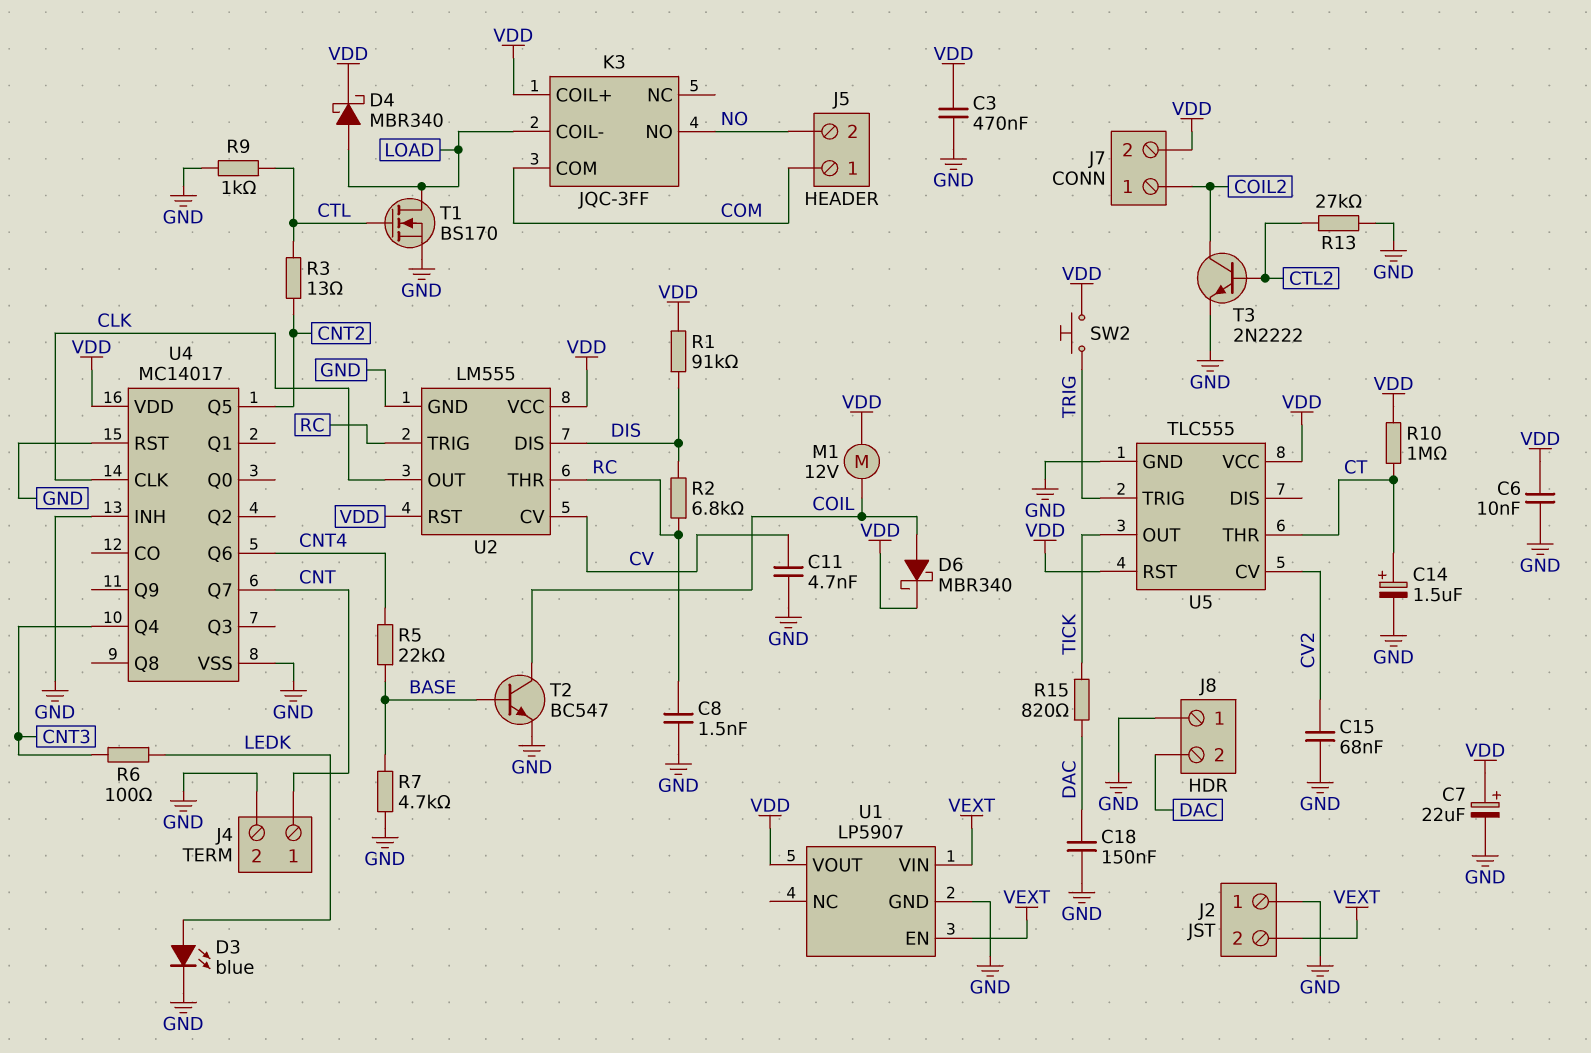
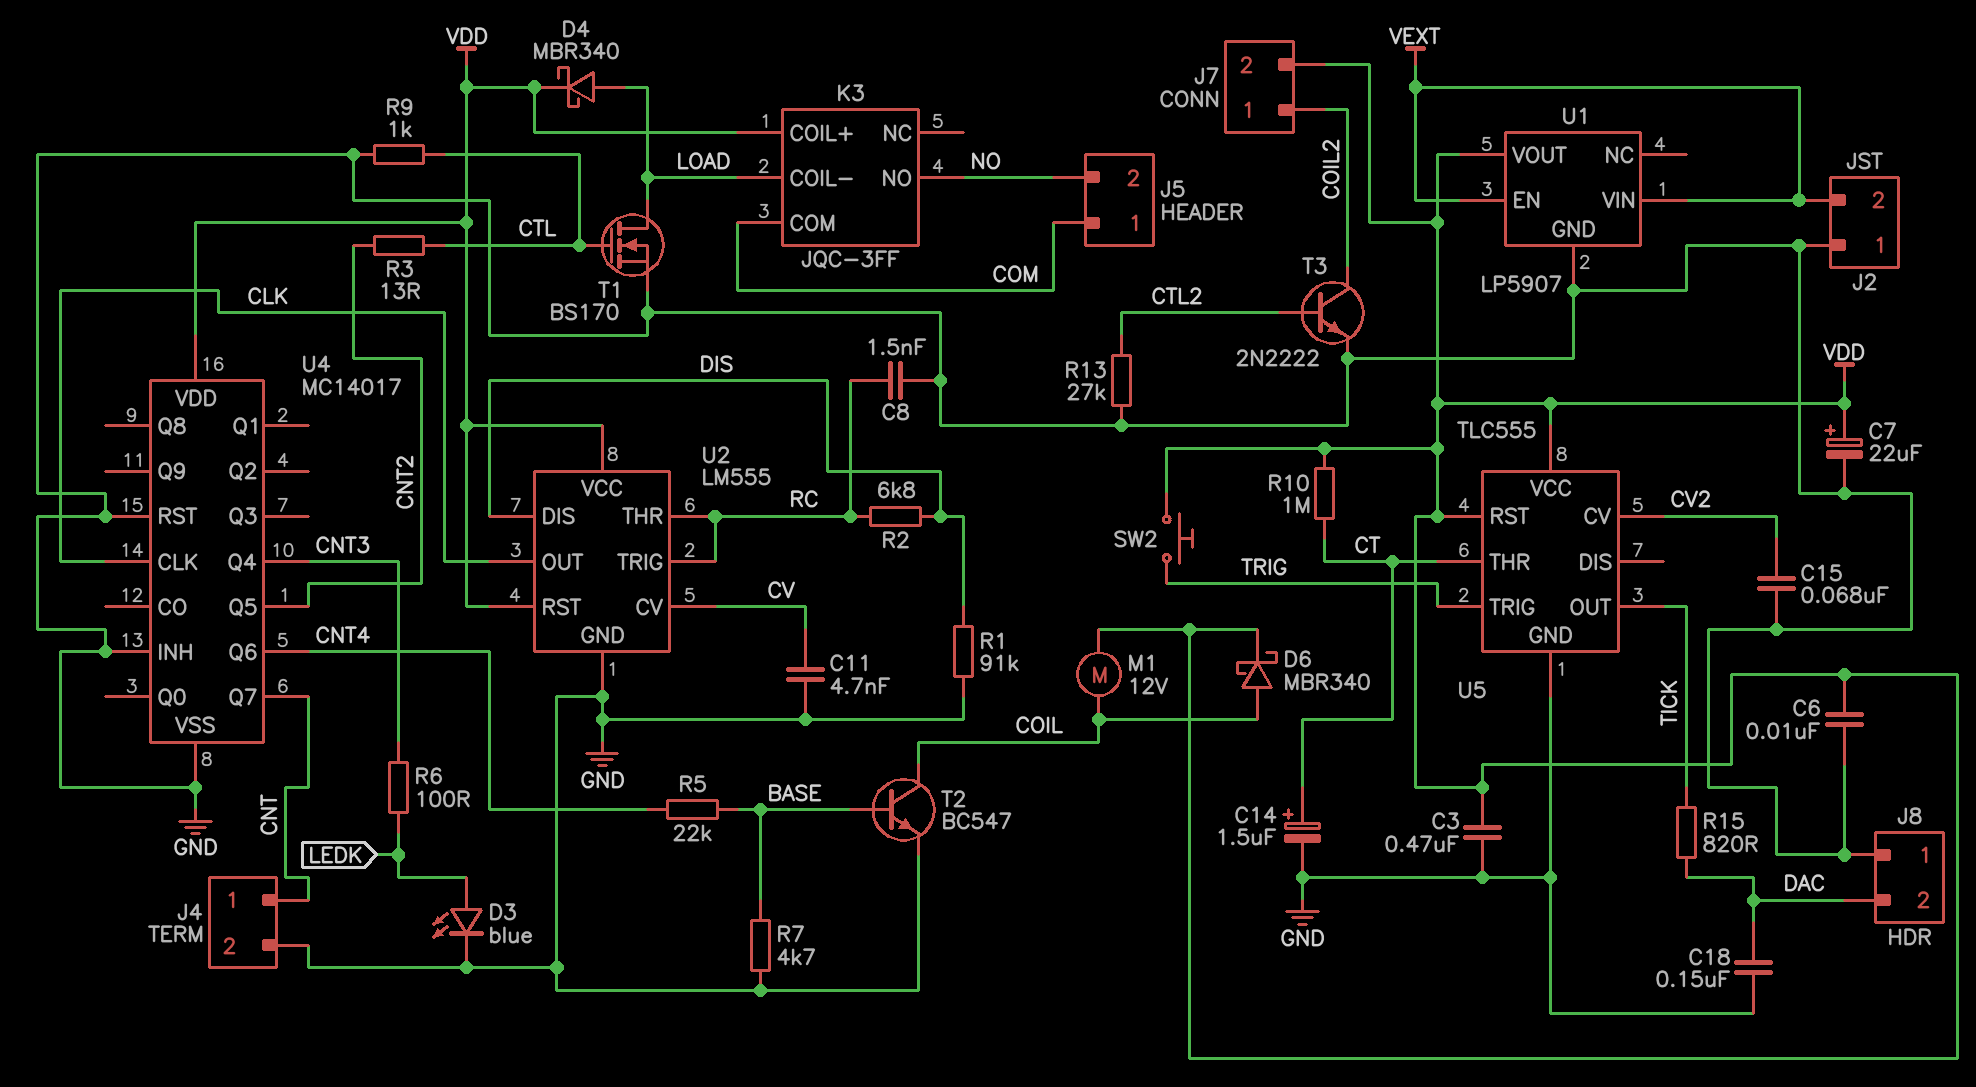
R1: 91k (DIS, VDD) -> 91k (DIS, GND)

